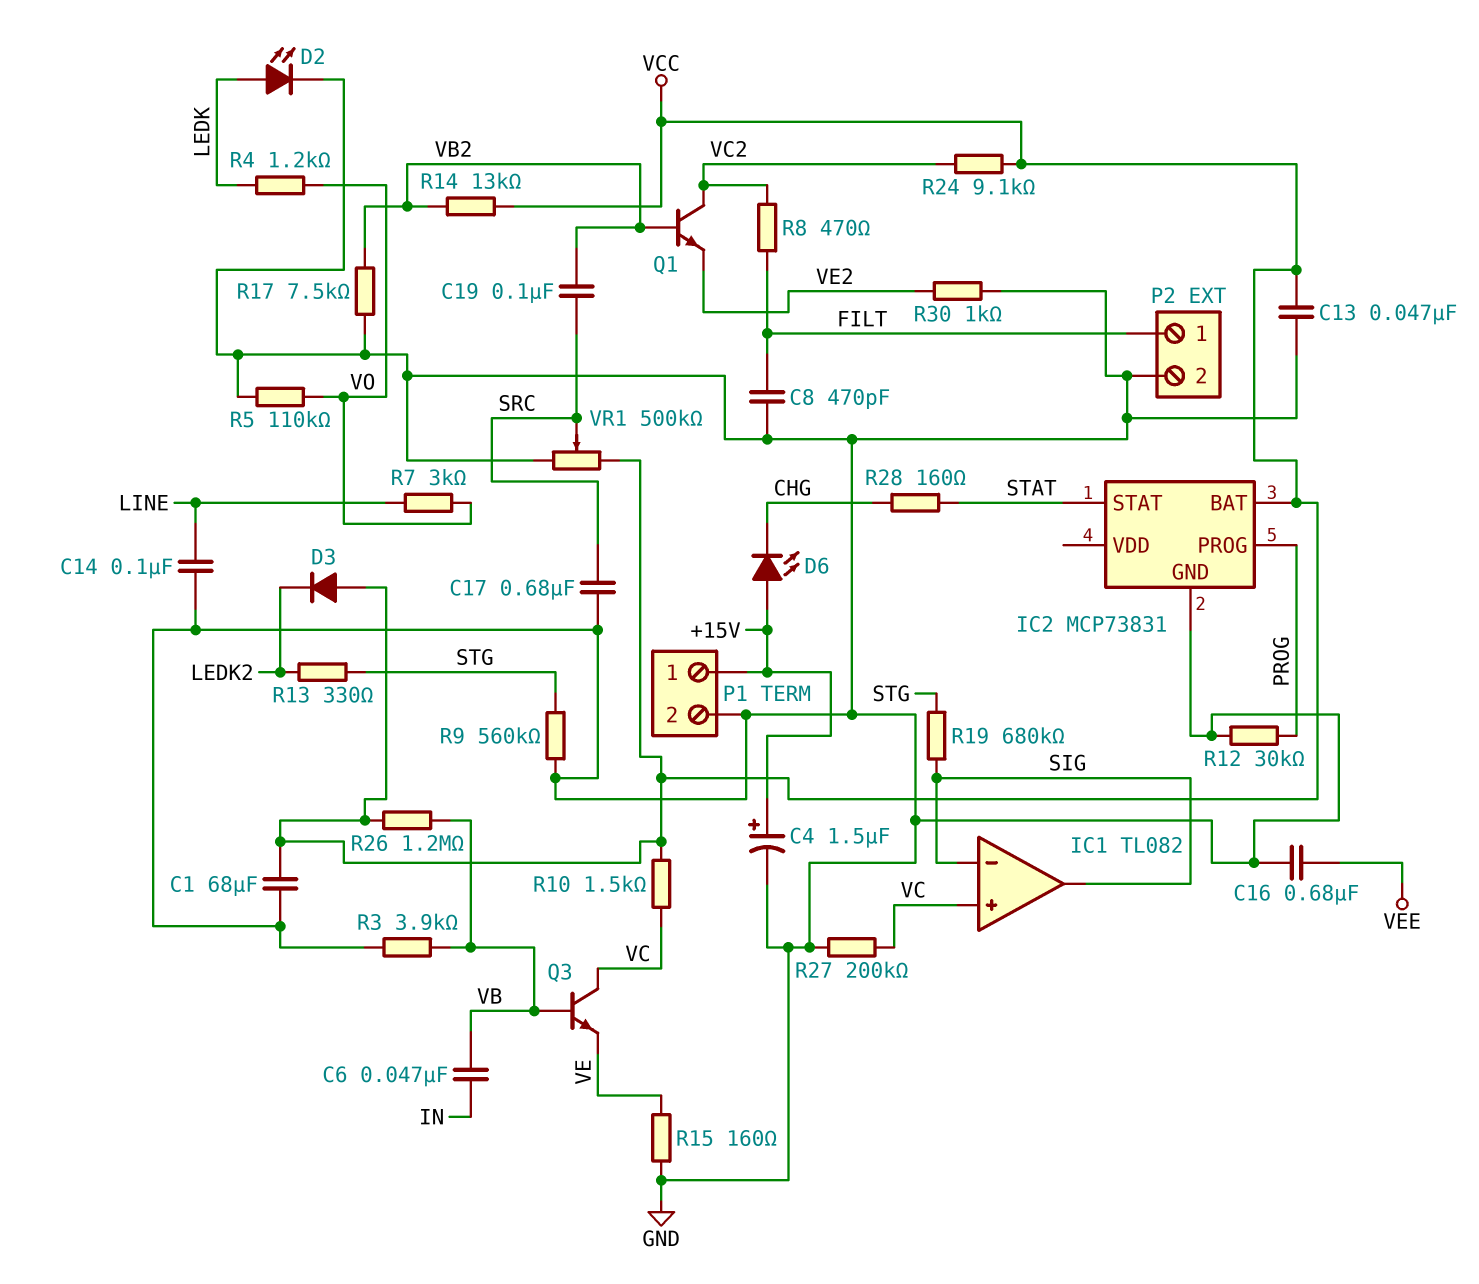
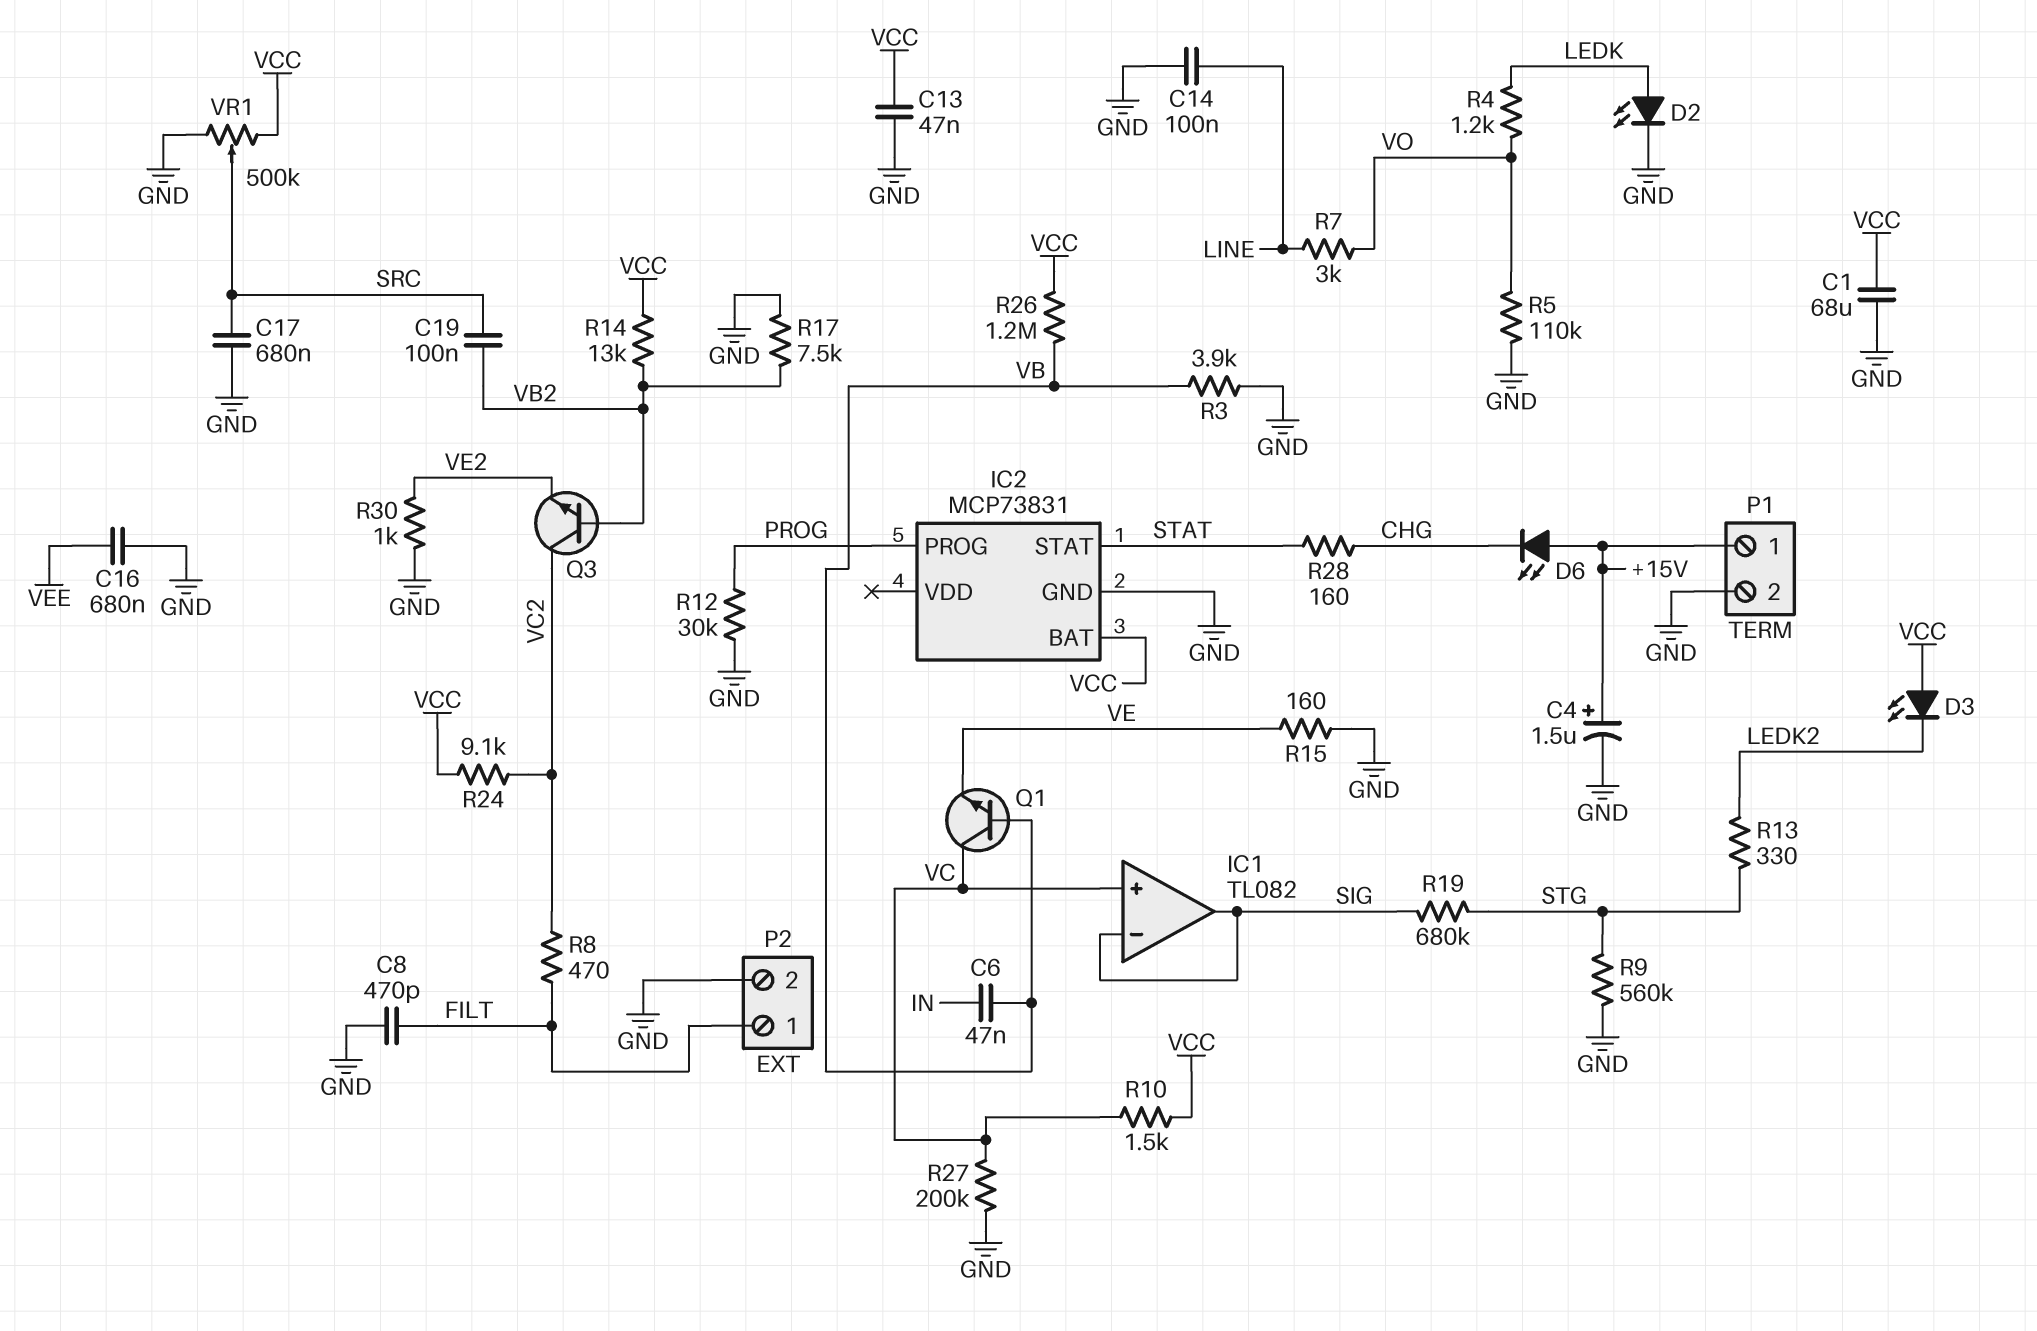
D3: diode (A VCC, K LEDK2) -> LED (A VCC, K LEDK2)
Q1: NPN (B VB2, C VC2, E VE2) -> NPN (B VB, C VC, E VE)
Q3: NPN (B VB, C VC, E VE) -> NPN (B VB2, C VC2, E VE2)

